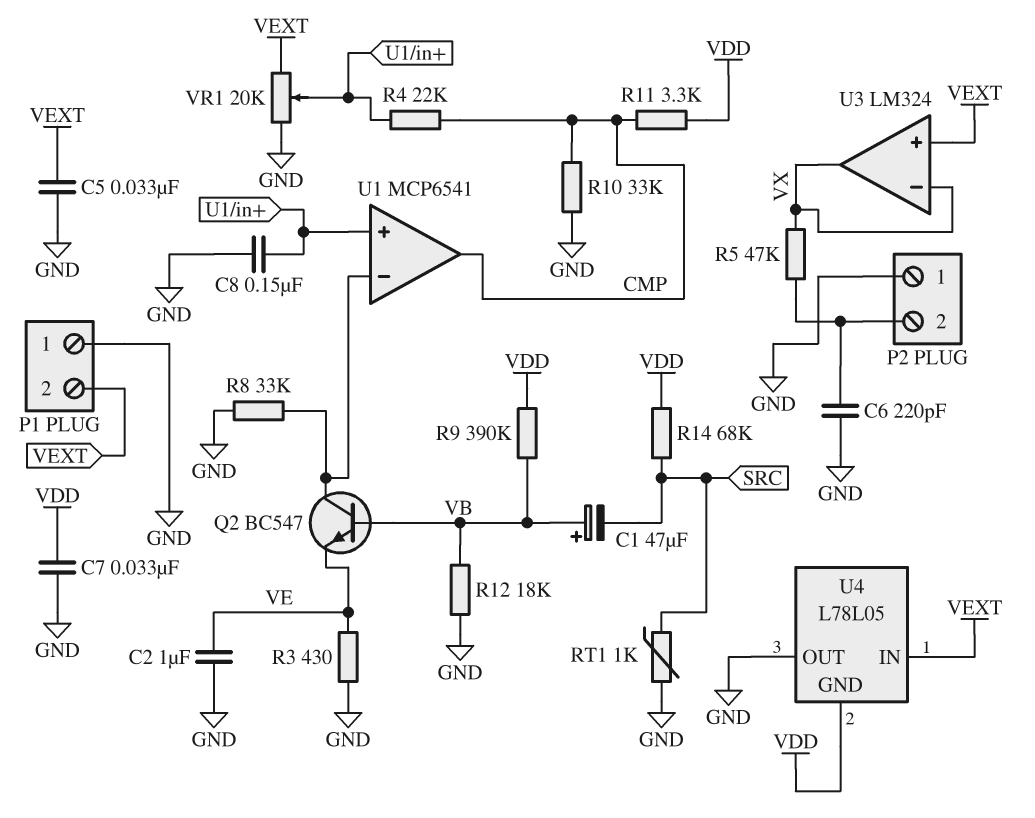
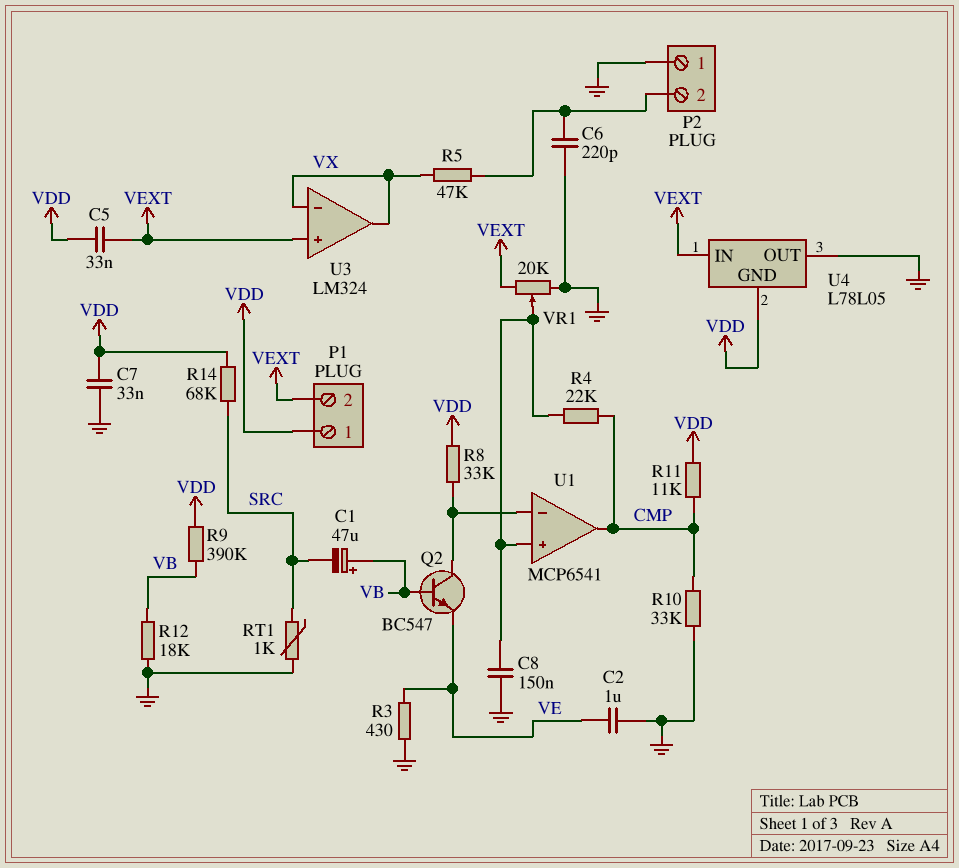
C5: 33nF (GND, VEXT) -> 33nF (VDD, VEXT)
P1 pin 1: GND -> VDD
R8: 33k (GND, U1/in-) -> 33k (U1/in-, VDD)
R11: 3.3k (CMP, VDD) -> 11k (CMP, VDD)

